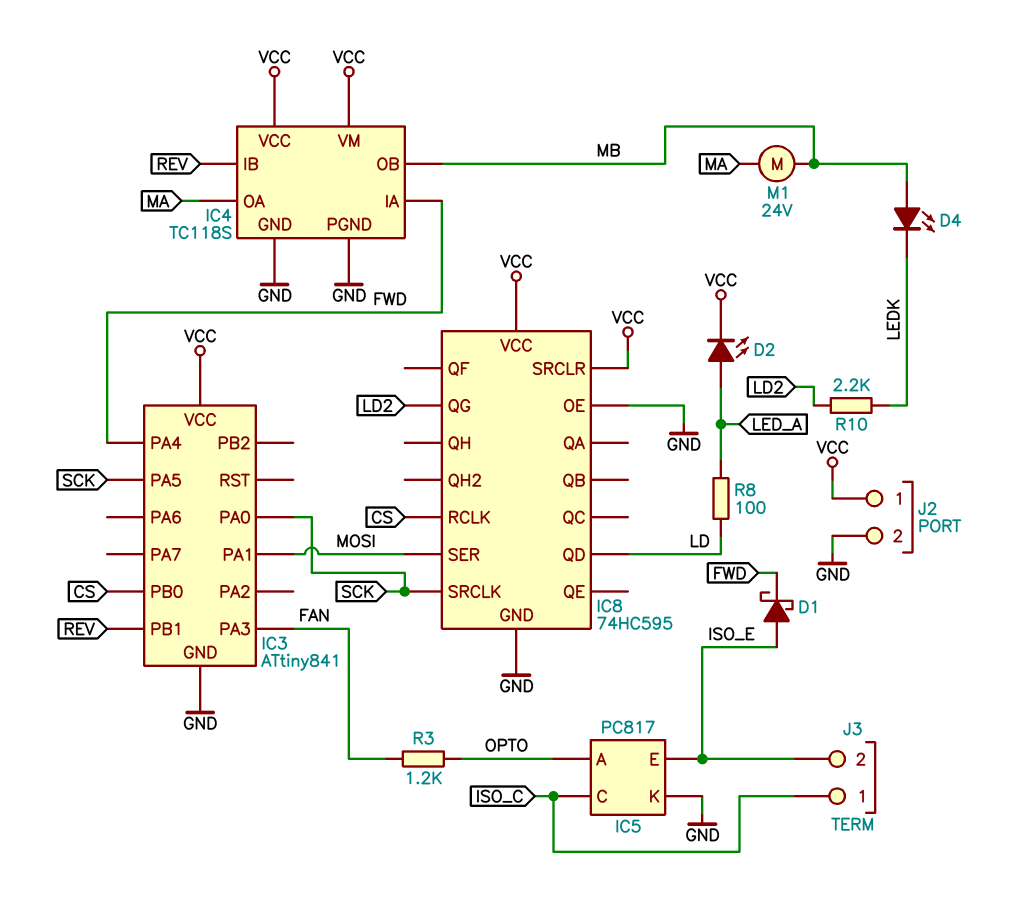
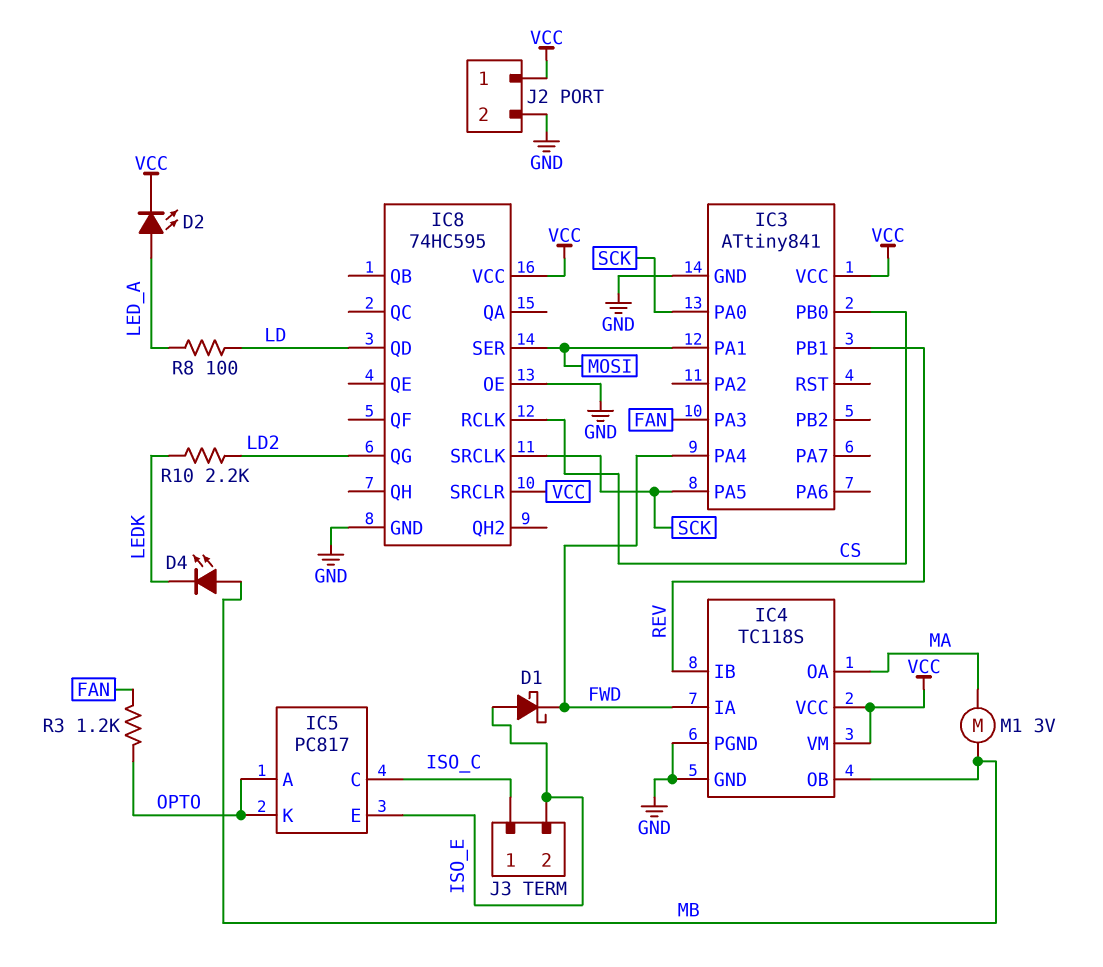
IC5 pin K: GND -> OPTO
M1: motor 24V (MA, MB) -> motor 3V (MA, MB)

